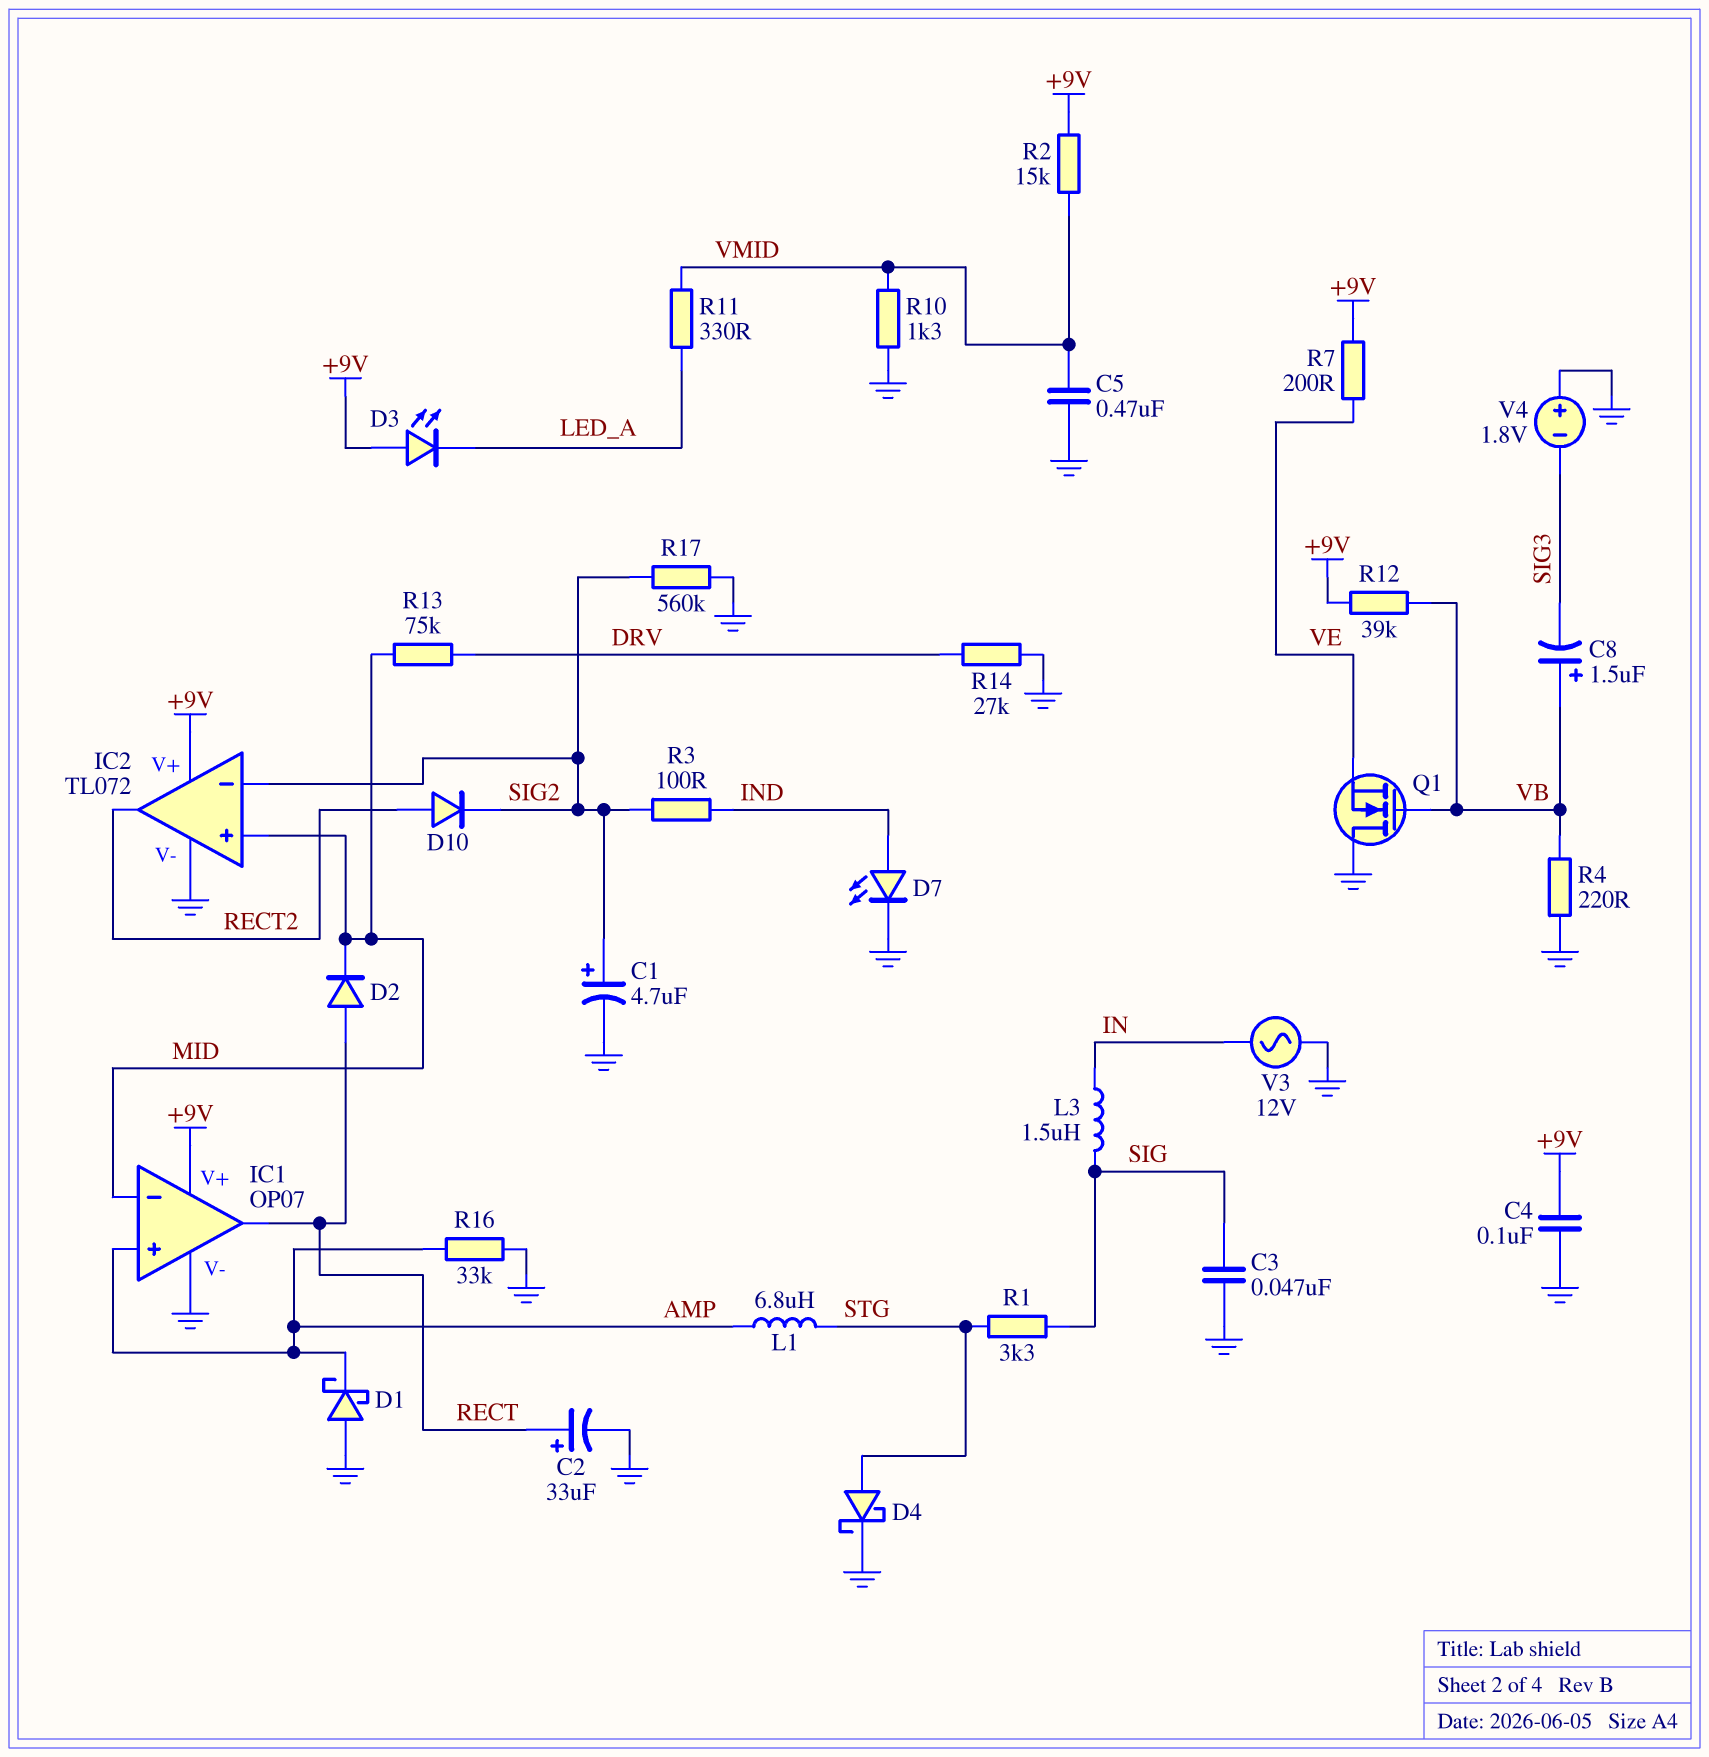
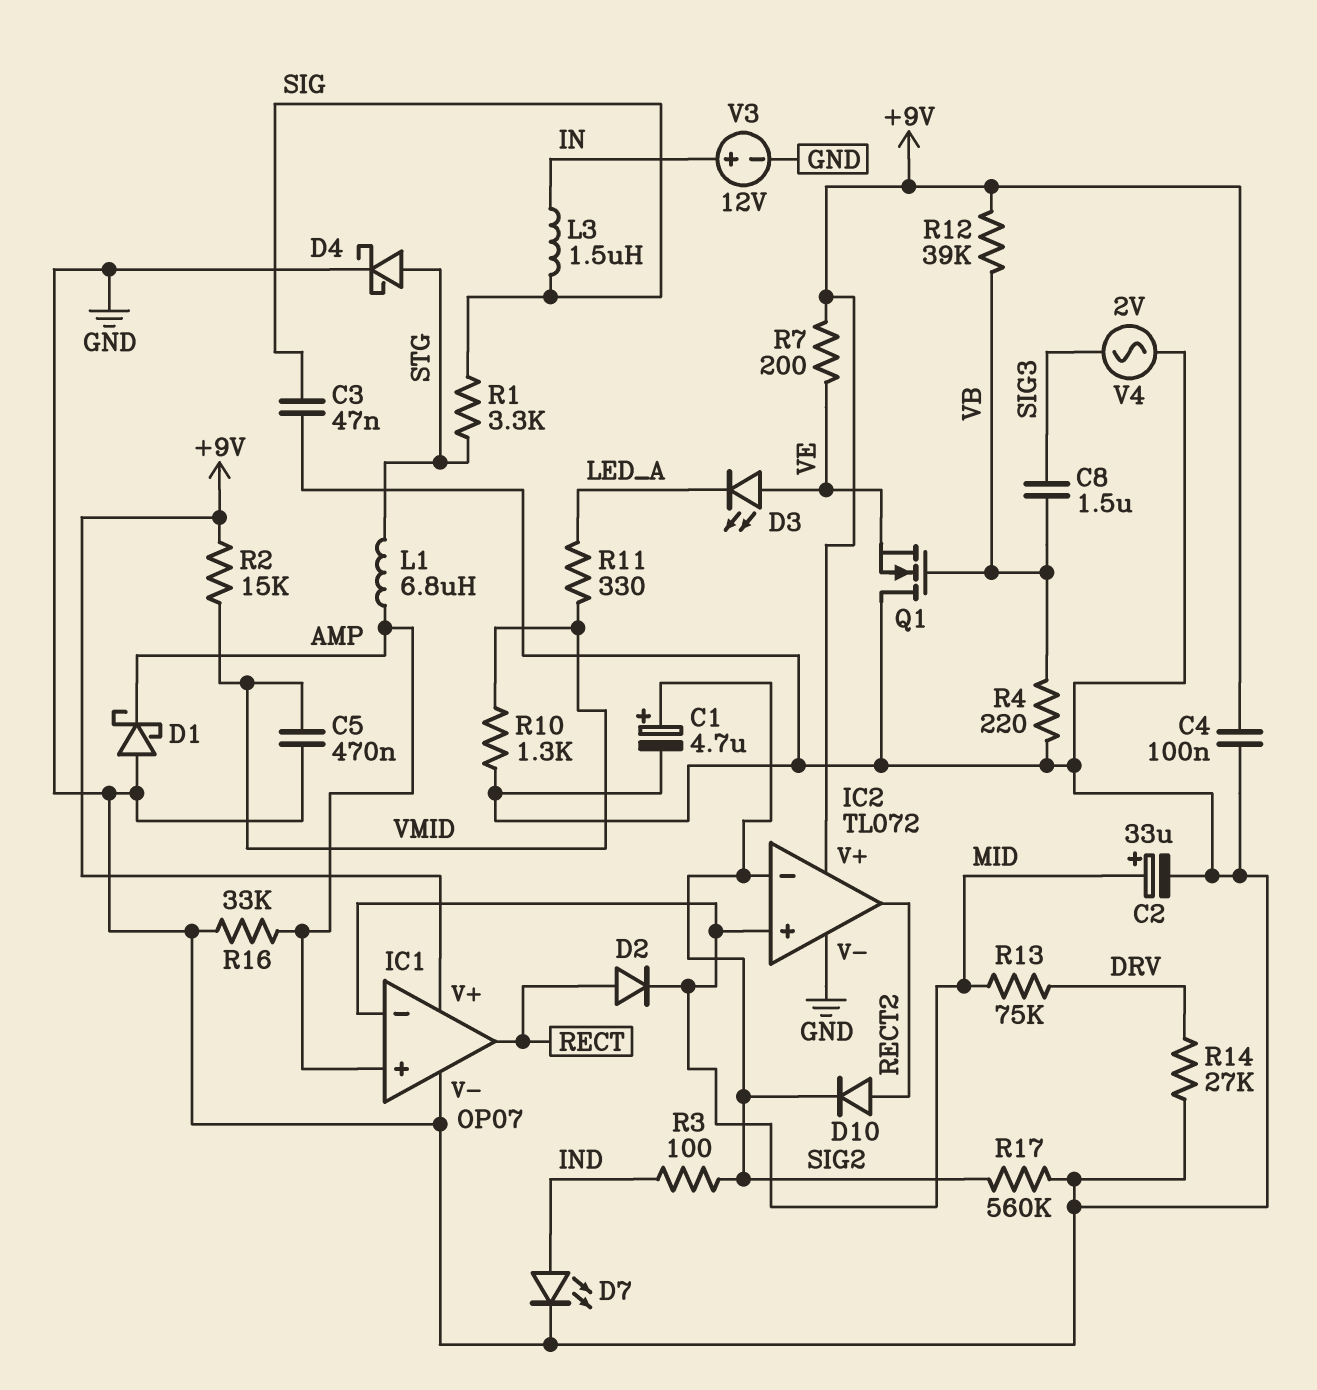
C2: 33uF (plus RECT, minus GND) -> 33uF (plus MID, minus GND)
C8: 1.5uF (plus VB, minus SIG3) -> 1.5uF (SIG3, VB)
D3: LED (A +9V, K LED_A) -> LED (A VE, K LED_A)
V3: AC 12V (GND, IN) -> 12V (plus IN, minus GND)
V4: 1.8V (plus GND, minus SIG3) -> AC 2V (GND, SIG3)

